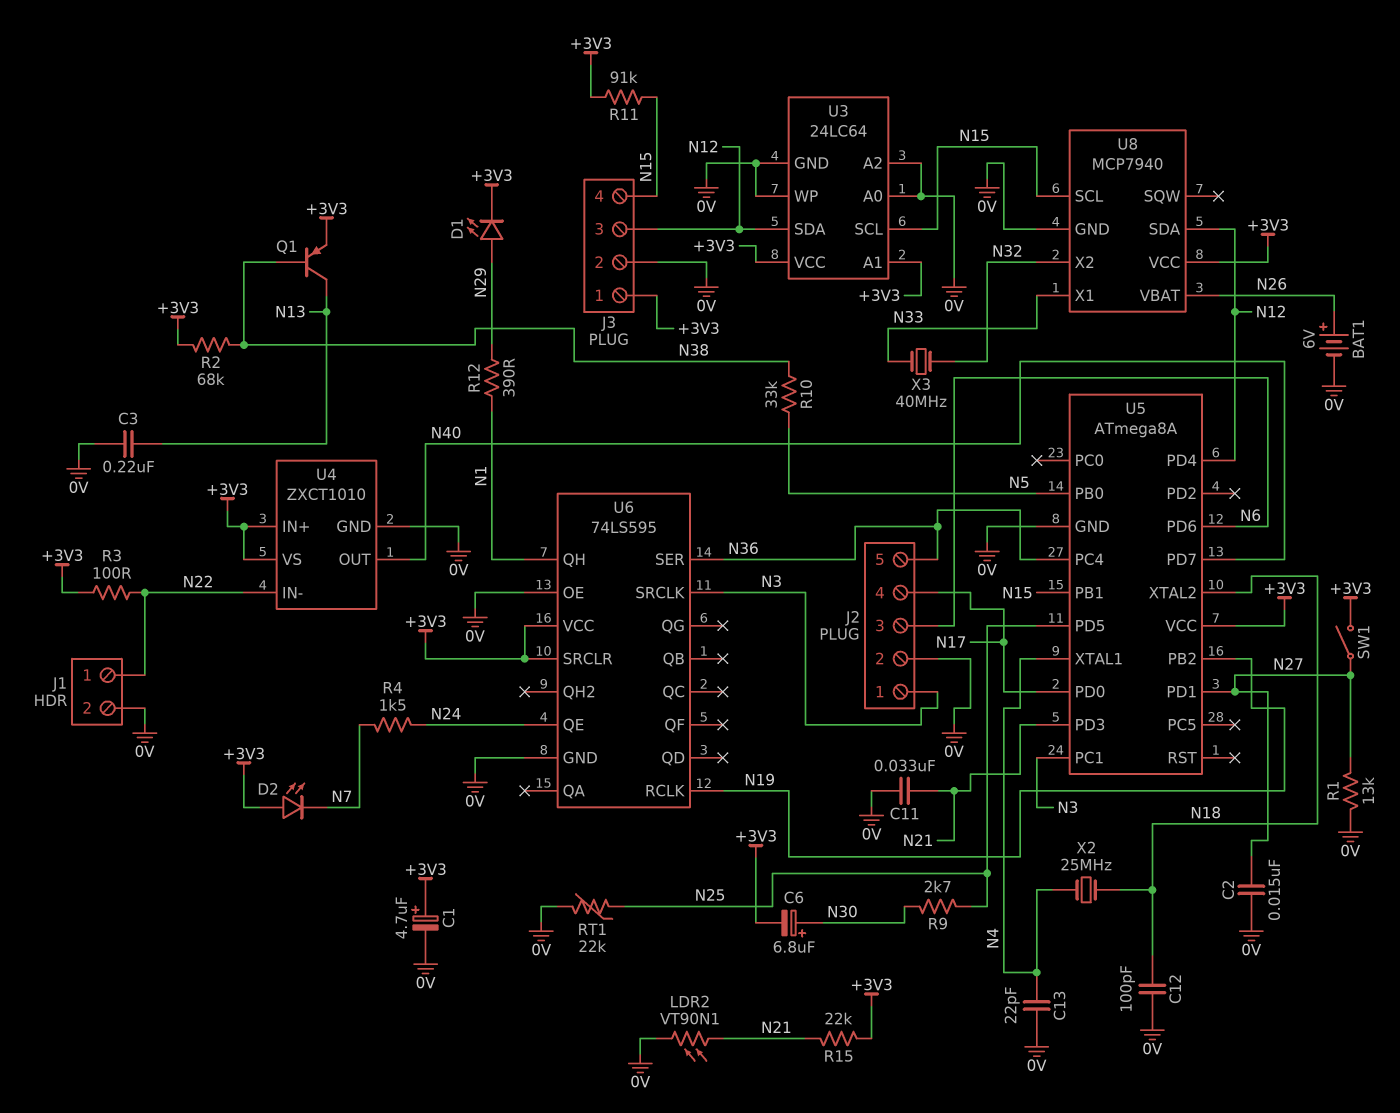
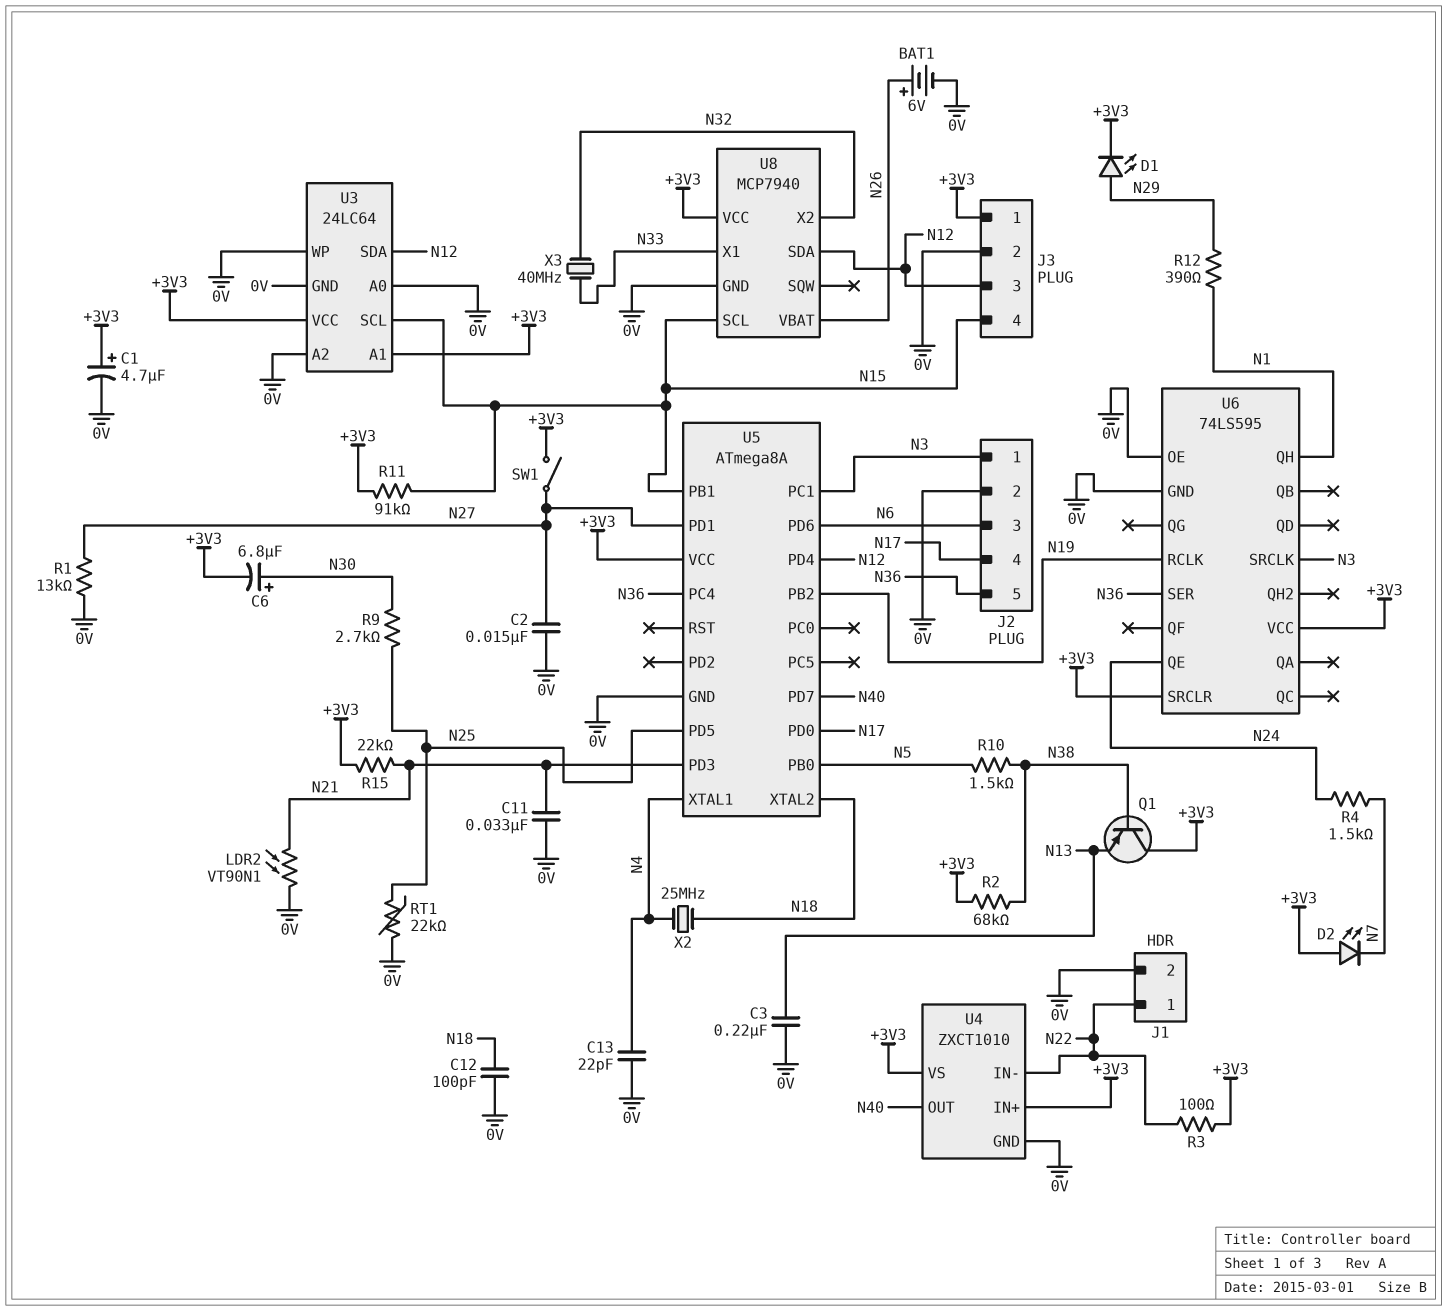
Q1: PNP (B N38, C N13, E +3V3) -> PNP (B N38, C +3V3, E N13)
R10: 33k (N5, N38) -> 1.5k (N5, N38)

